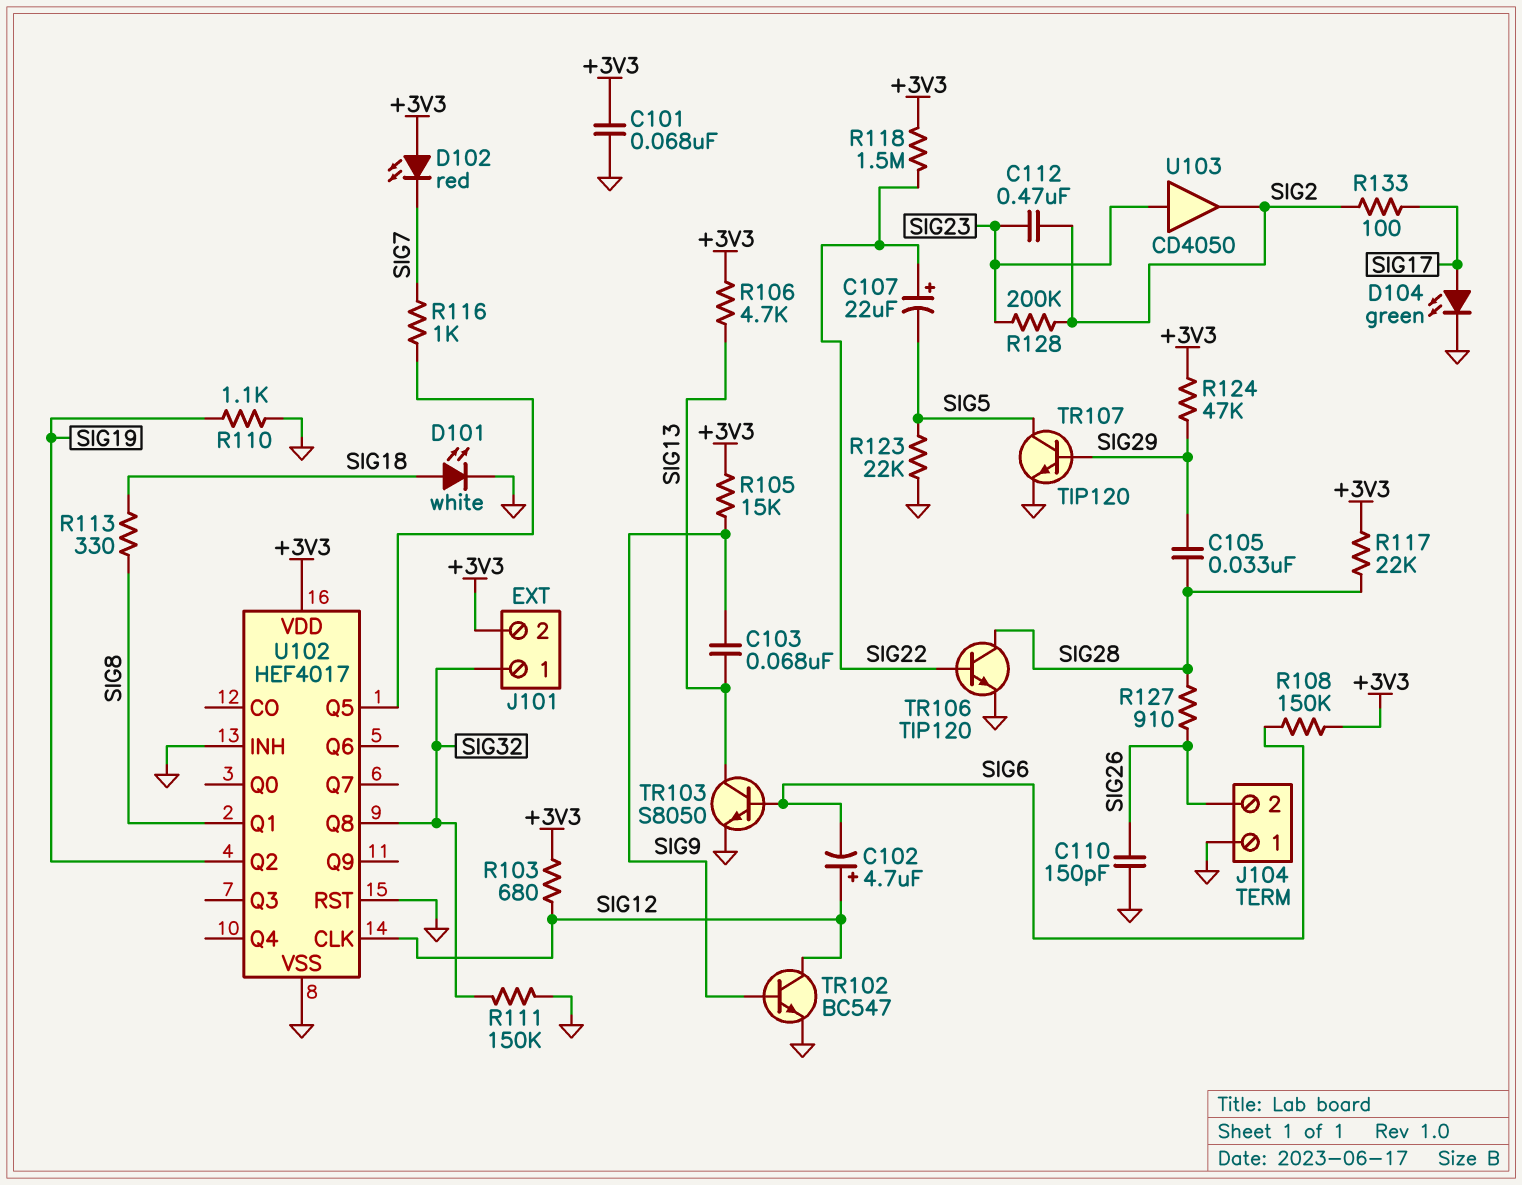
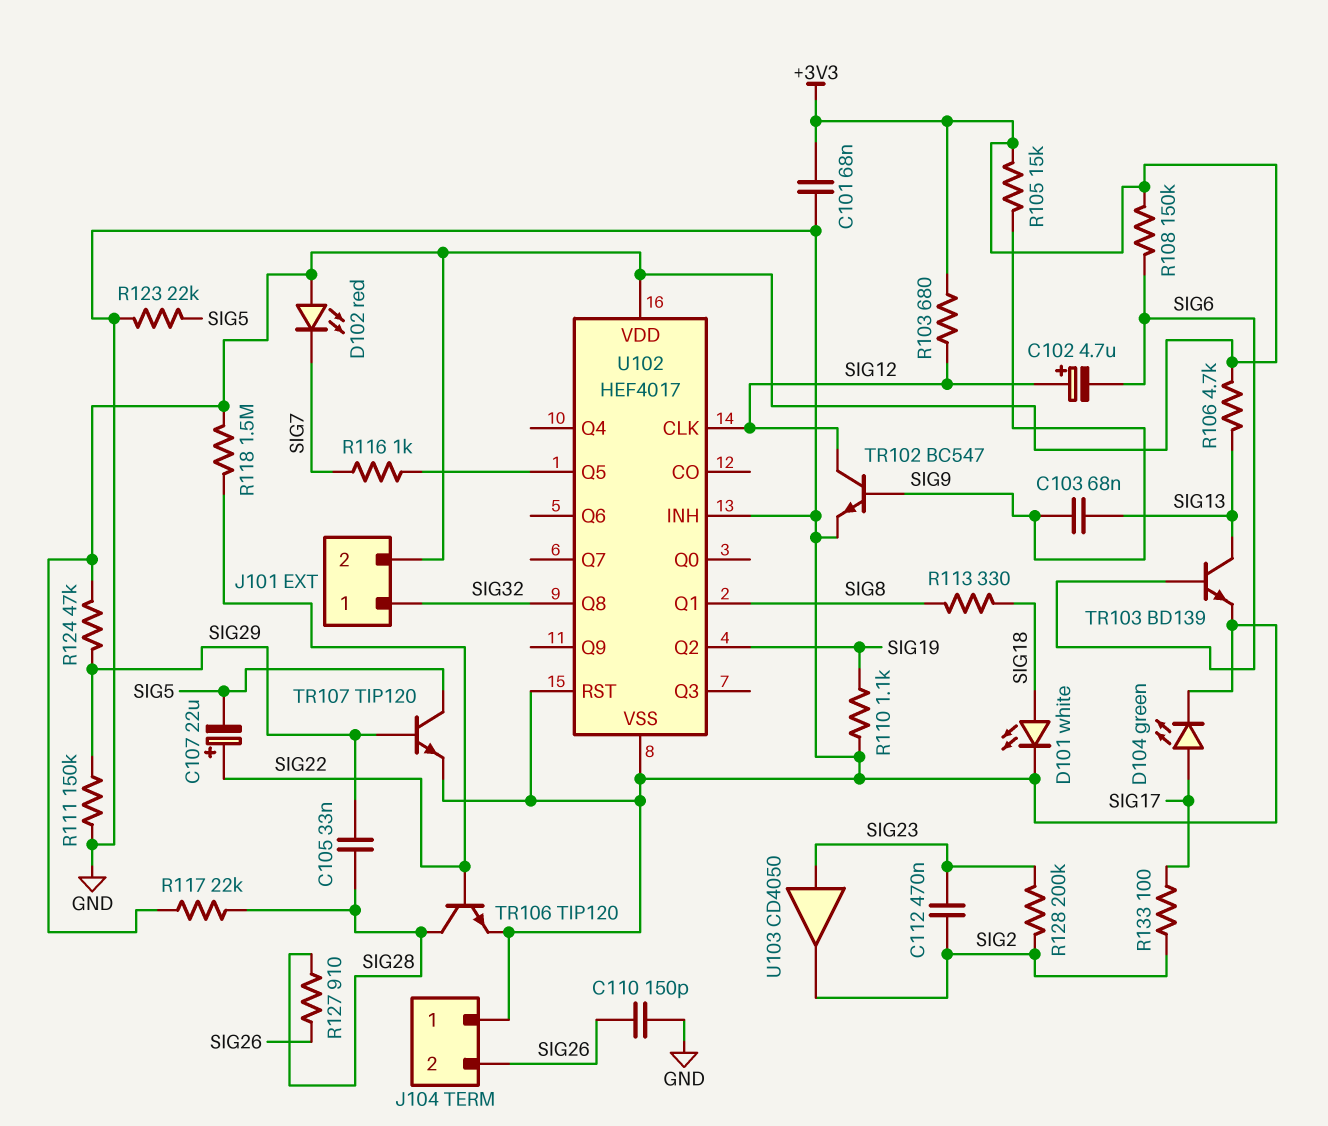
R111: 150k (GND, SIG32) -> 150k (GND, SIG29)
TR103: NPN S8050 (B SIG6, C SIG13, E GND) -> NPN BD139 (B SIG6, C SIG13, E GND)

